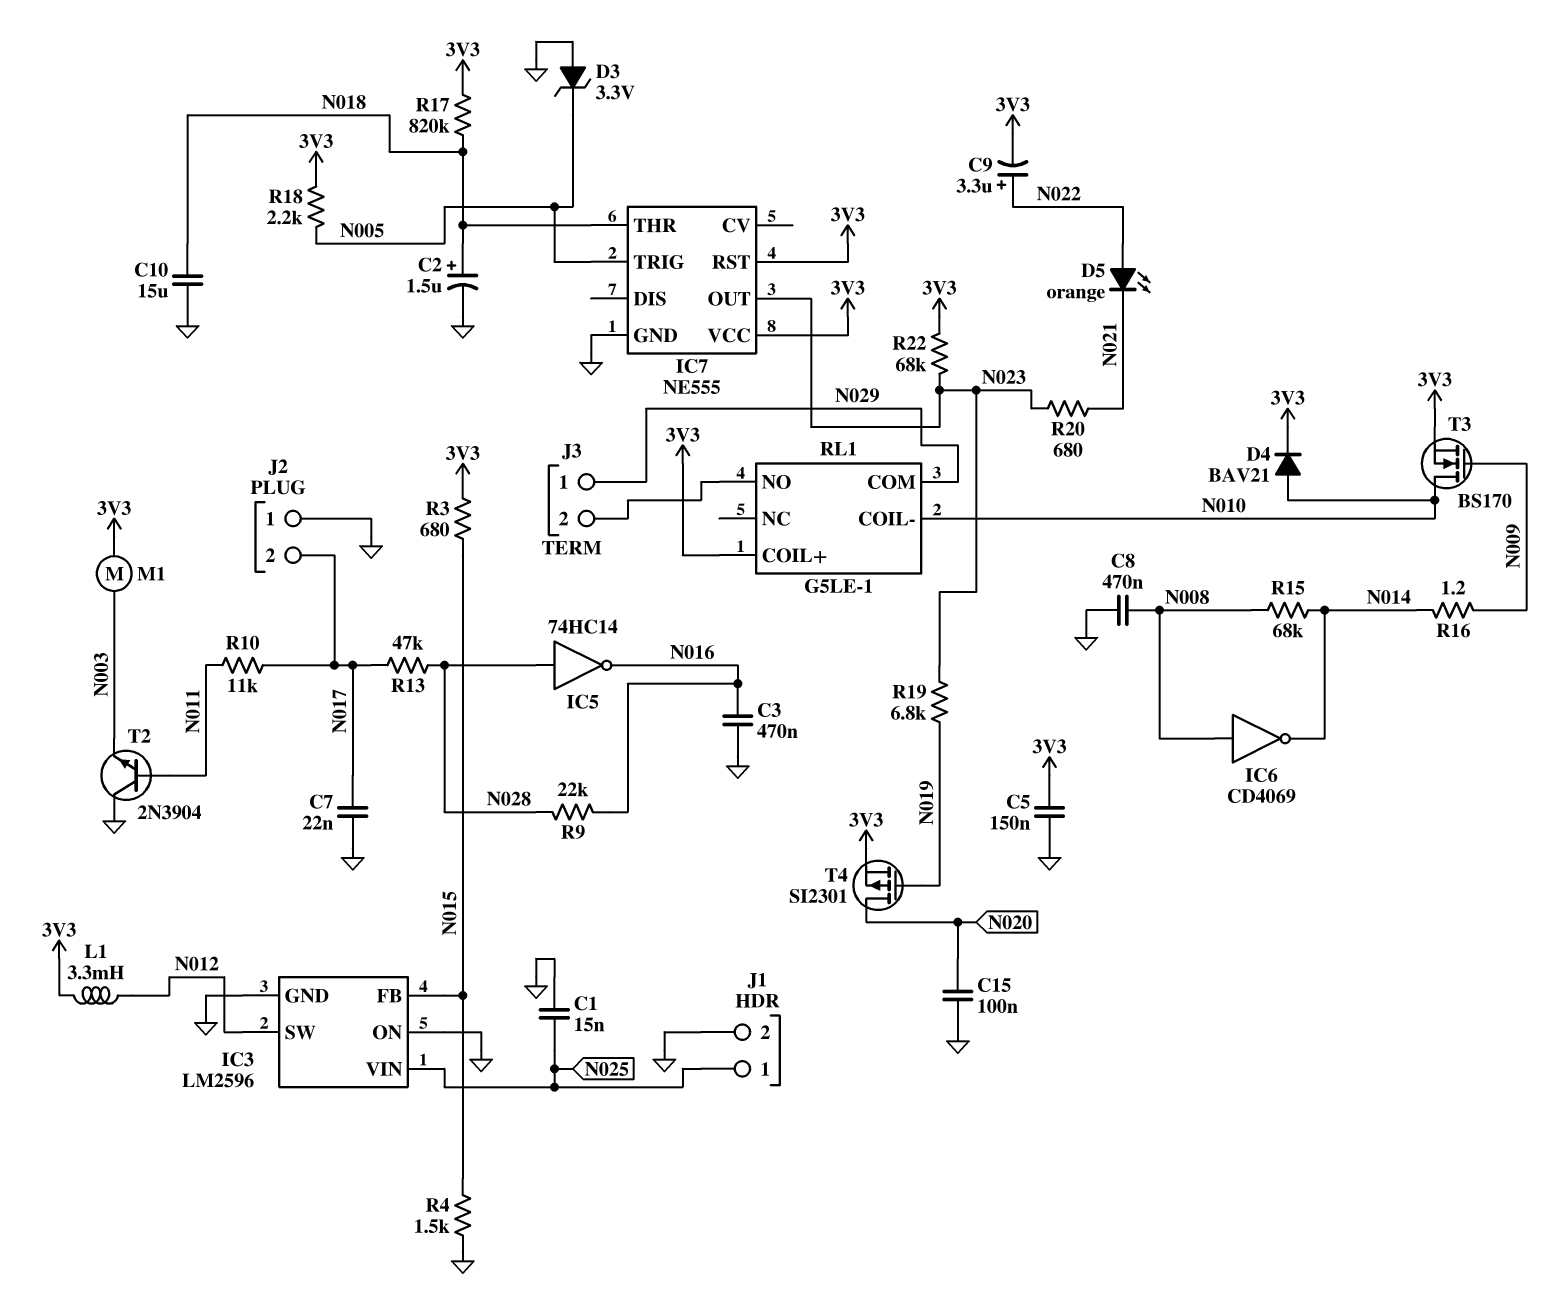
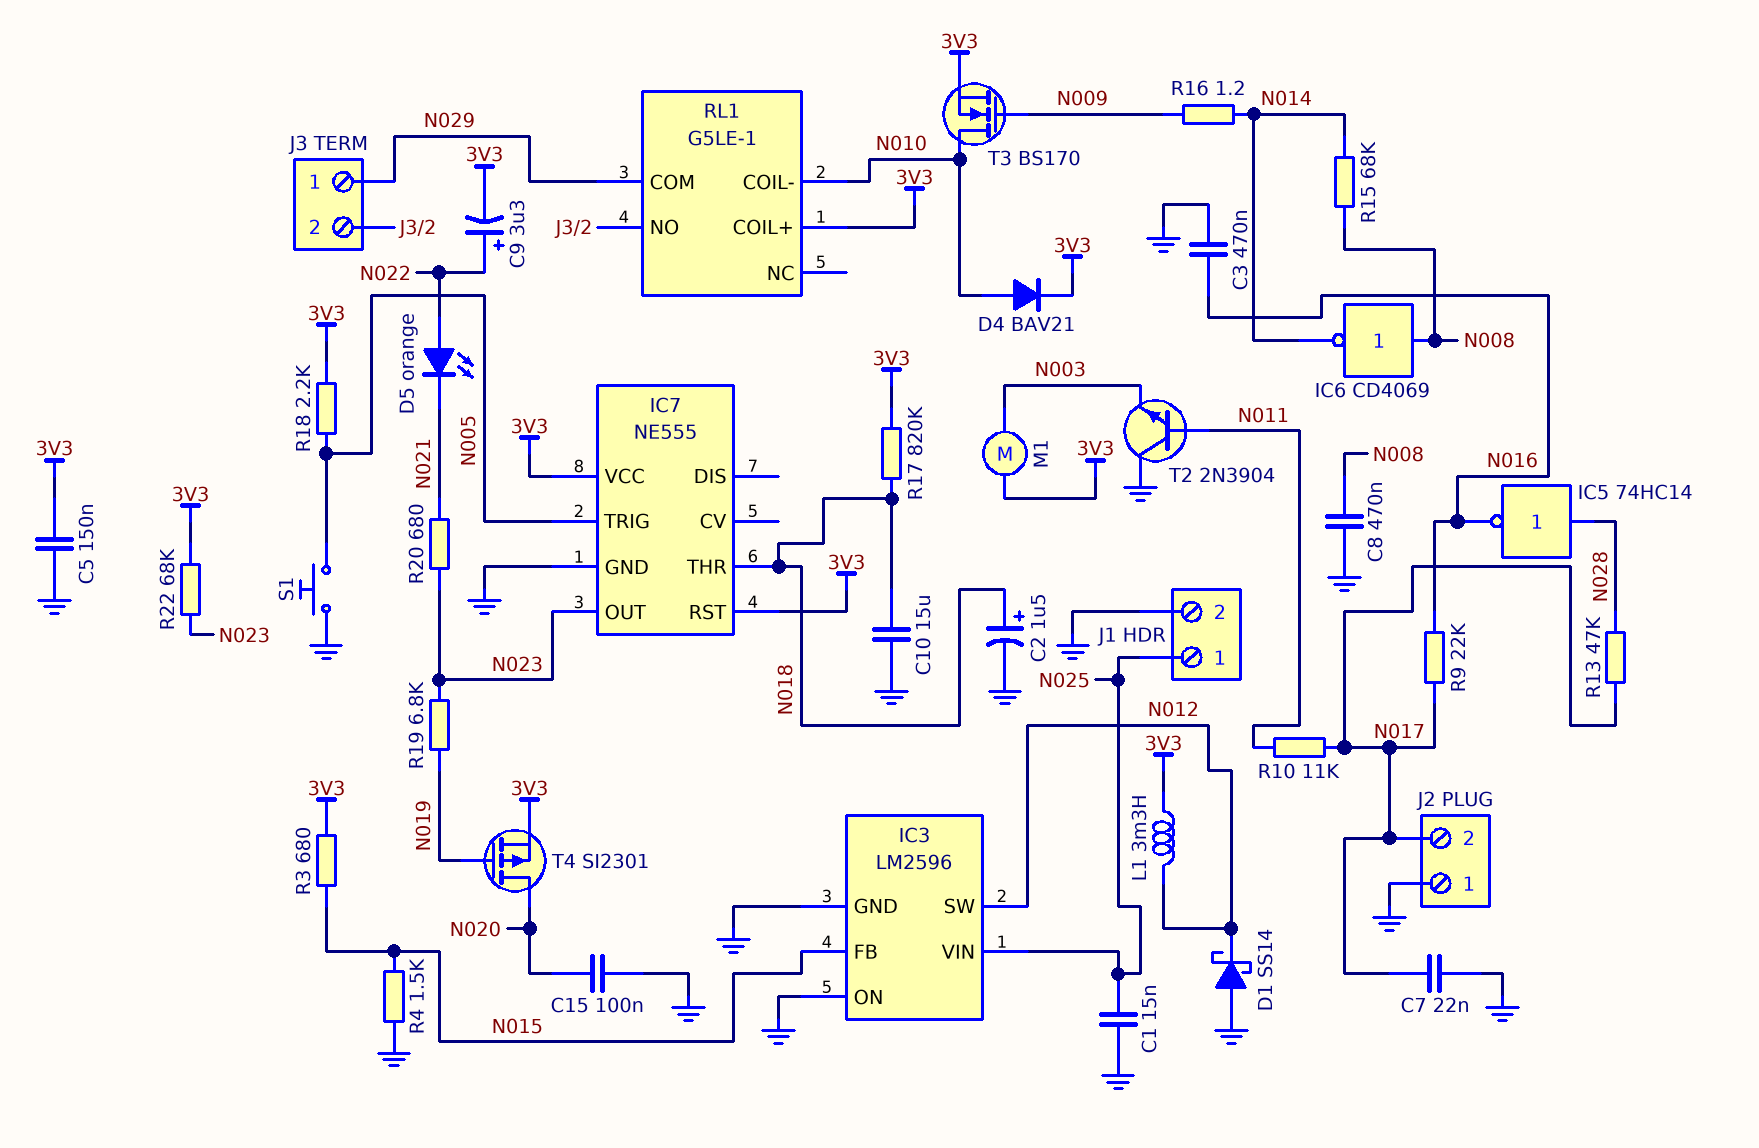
D1: none -> schottky SS14 (A GND, K N012)
D3: zener 3.3V (A GND, K N005) -> none
R9: 22k (N016, N028) -> 22k (N016, N017)
S1: none -> button (GND, N005)

